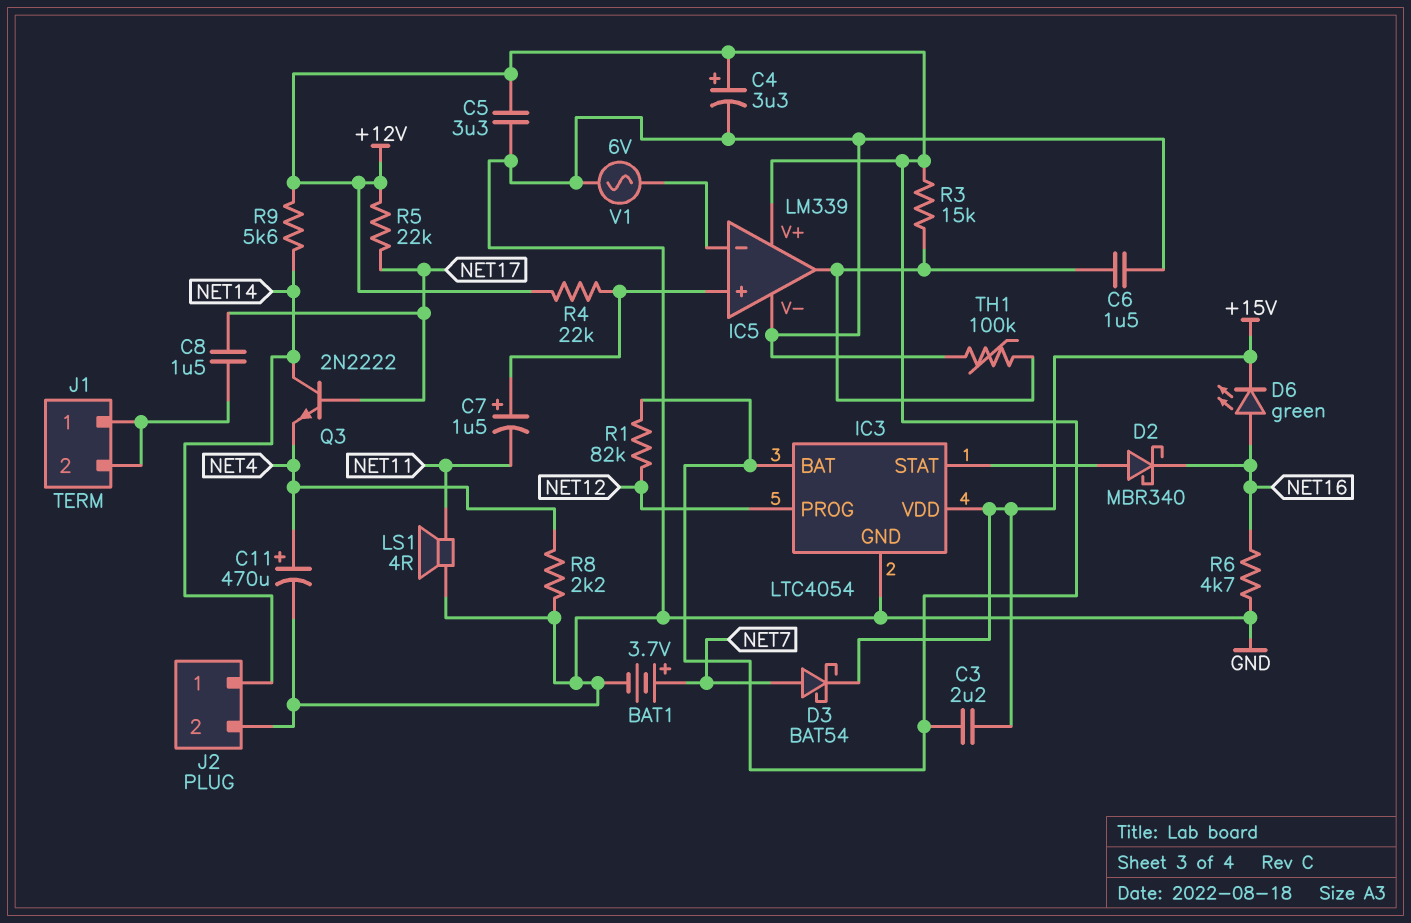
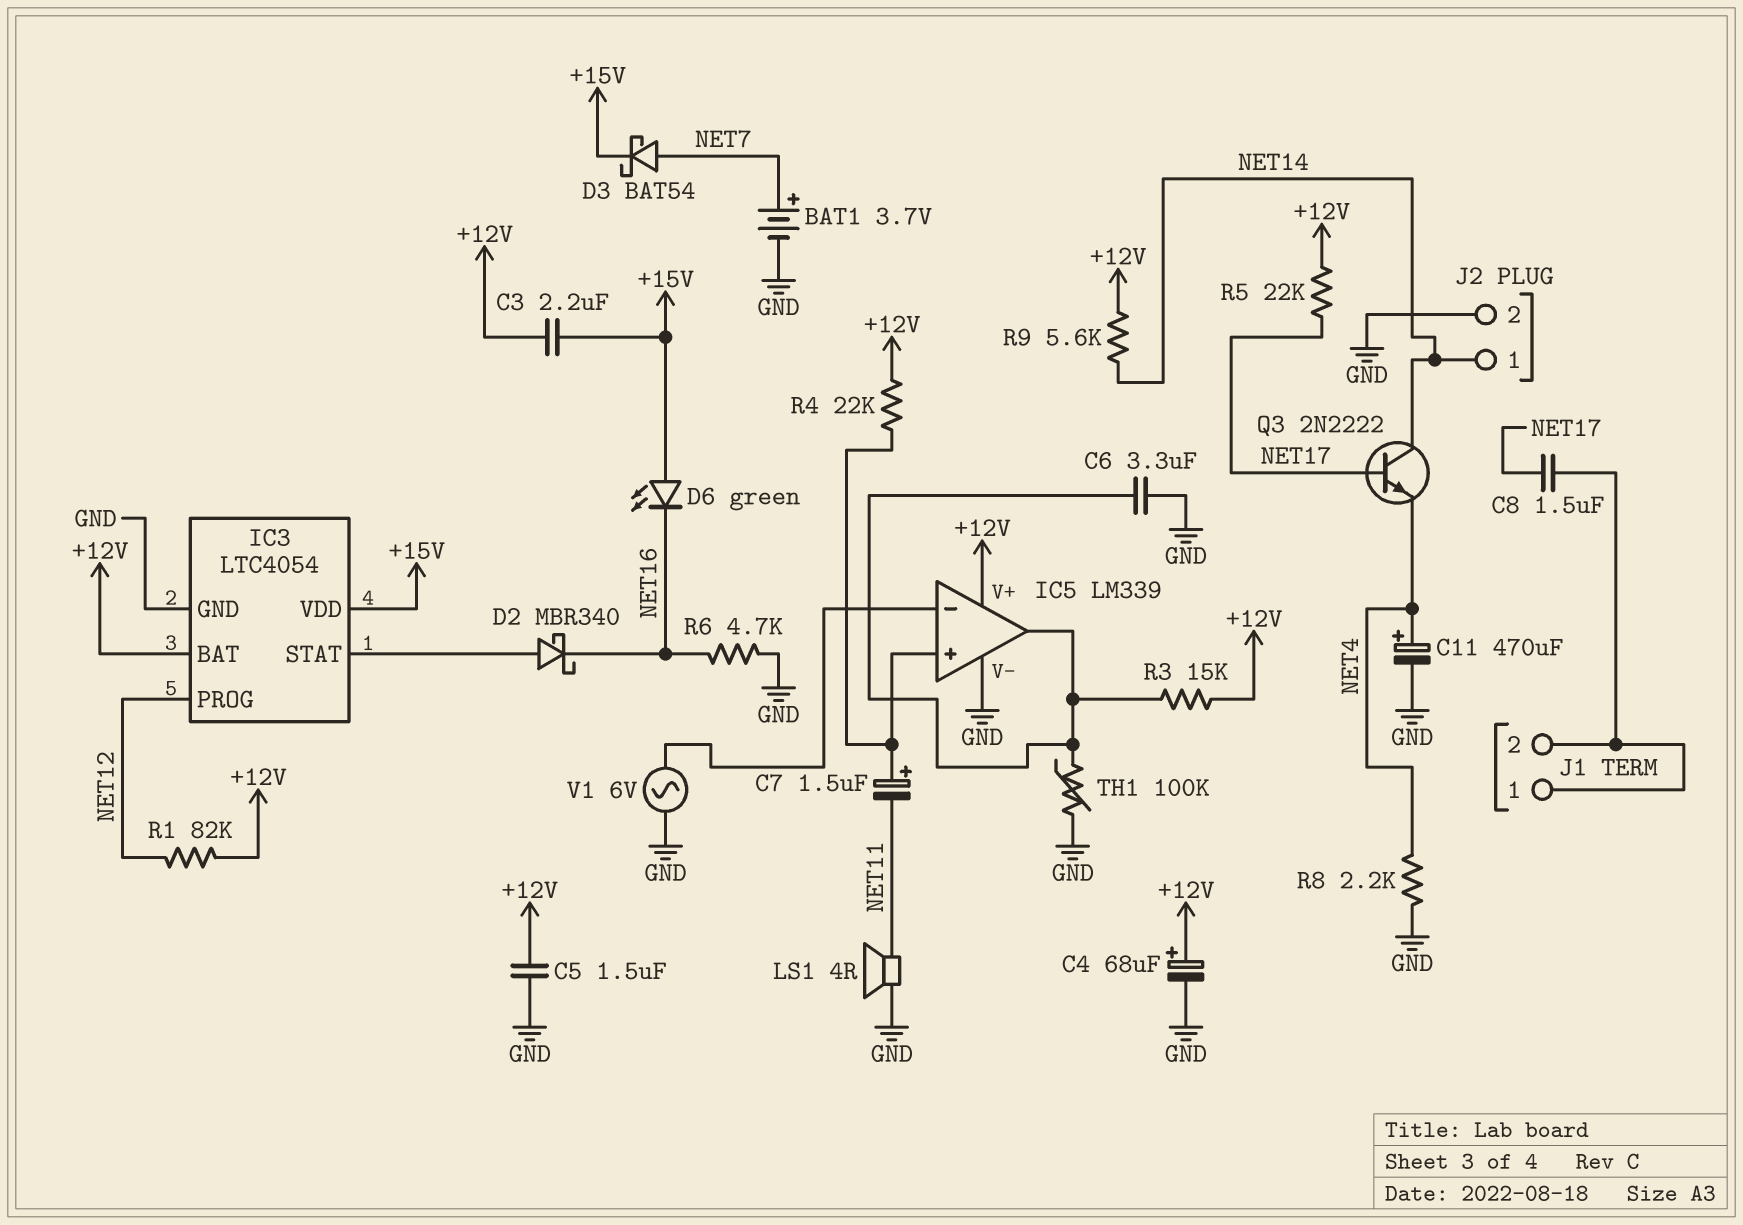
C4: 3.3uF (plus +12V, minus GND) -> 68uF (plus +12V, minus GND)
C5: 3.3uF (+12V, GND) -> 1.5uF (+12V, GND)
C6: 1.5uF (GND, IC5/out) -> 3.3uF (GND, IC5/out)
D6: LED green (A NET16, K +15V) -> LED green (A +15V, K NET16)

